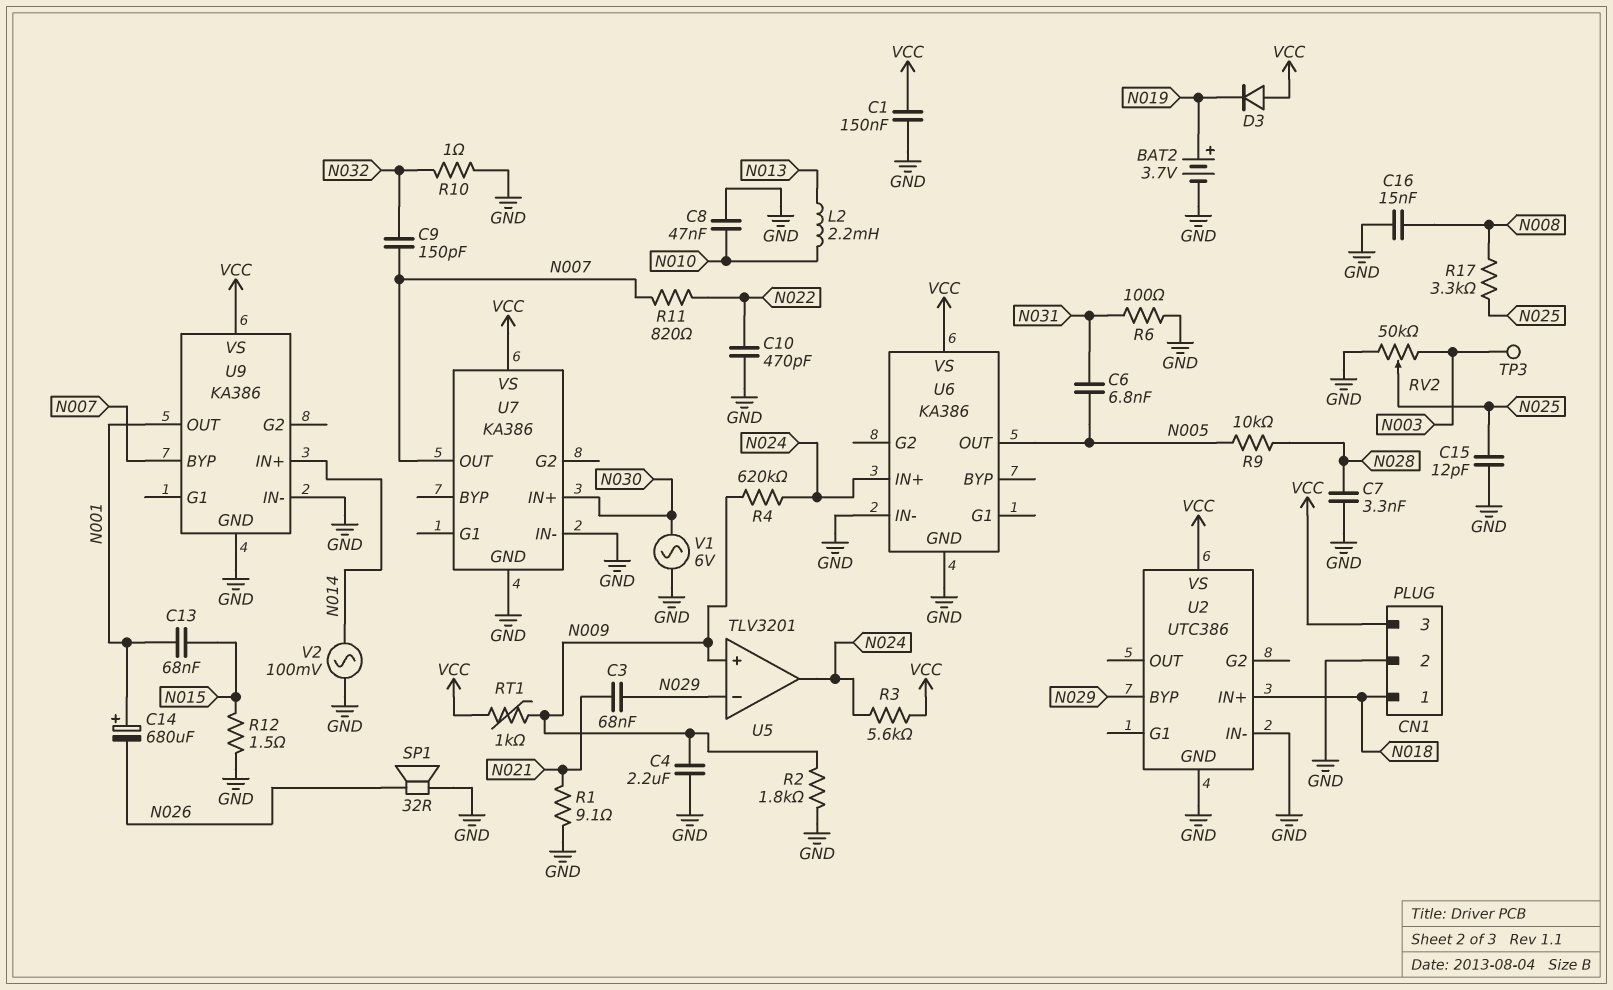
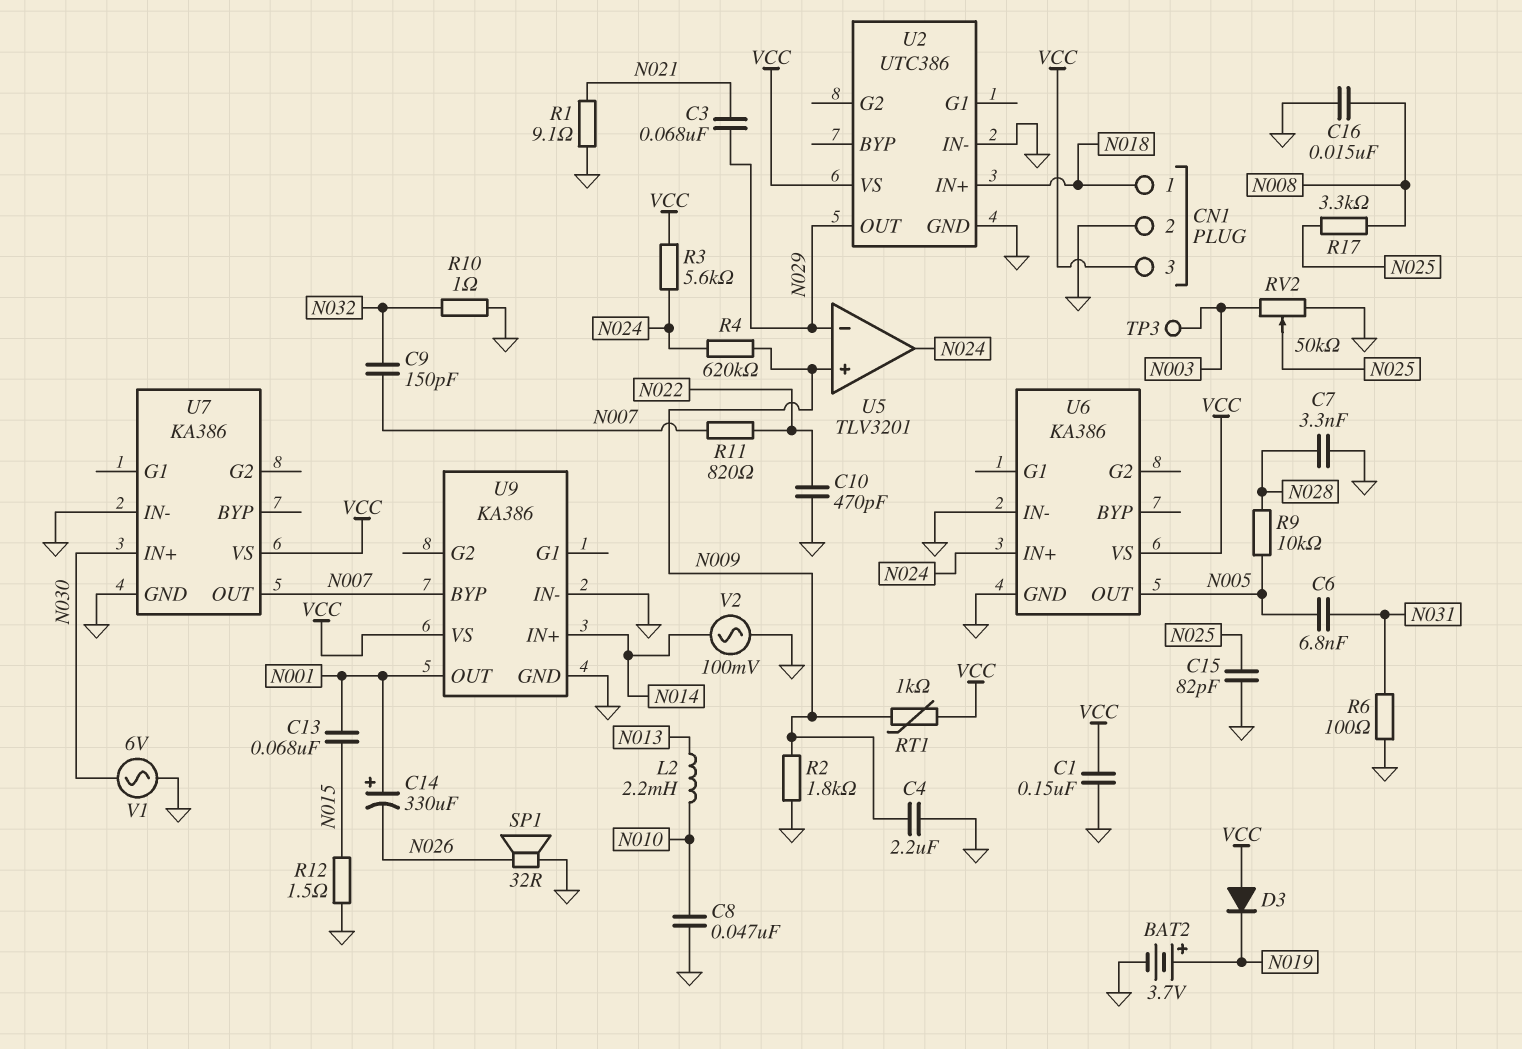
C14: 680uF (plus N001, minus N026) -> 330uF (plus N001, minus N026)
C15: 12pF (GND, N025) -> 82pF (GND, N025)
U2 pin BYP: N029 -> none
U2 pin OUT: none -> N029

